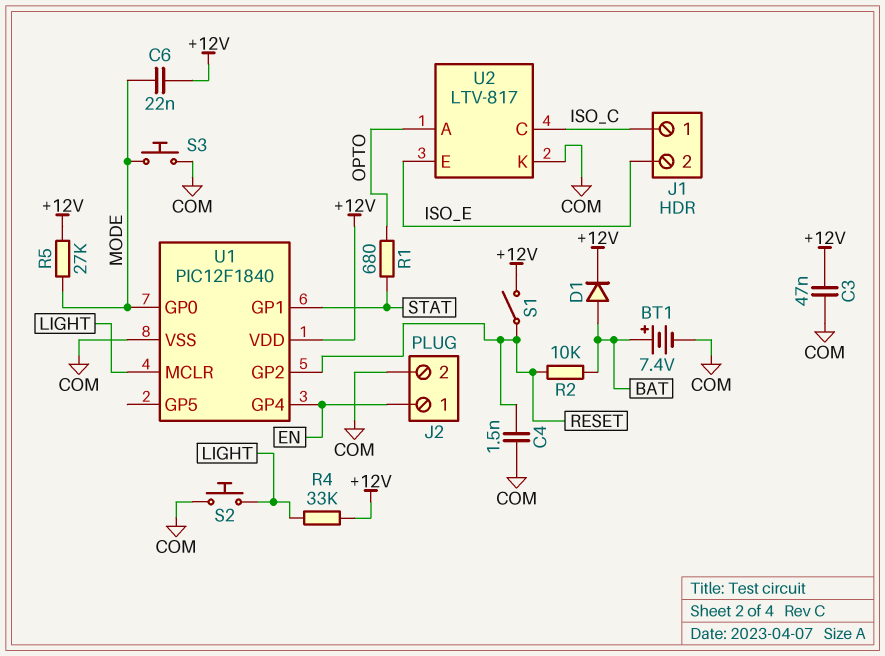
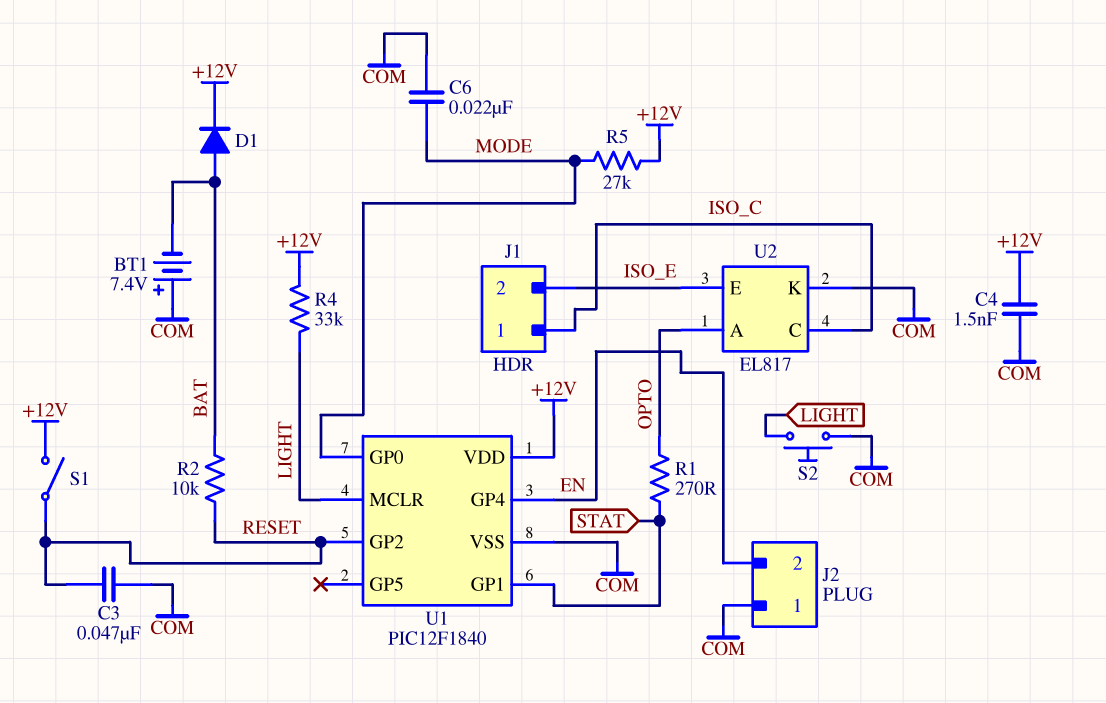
BT1: 7.4V (plus BAT, minus COM) -> 7.4V (plus COM, minus BAT)
C3: 47nF (+12V, COM) -> 47nF (COM, RESET)
C4: 1.5nF (COM, RESET) -> 1.5nF (+12V, COM)
C6: 22nF (+12V, MODE) -> 22nF (COM, MODE)
J2 pin 1: EN -> COM
J2 pin 2: COM -> EN
R1: 680 (OPTO, STAT) -> 270 (OPTO, STAT)
S3: button (COM, MODE) -> none
U2: LTV-817 -> EL817

